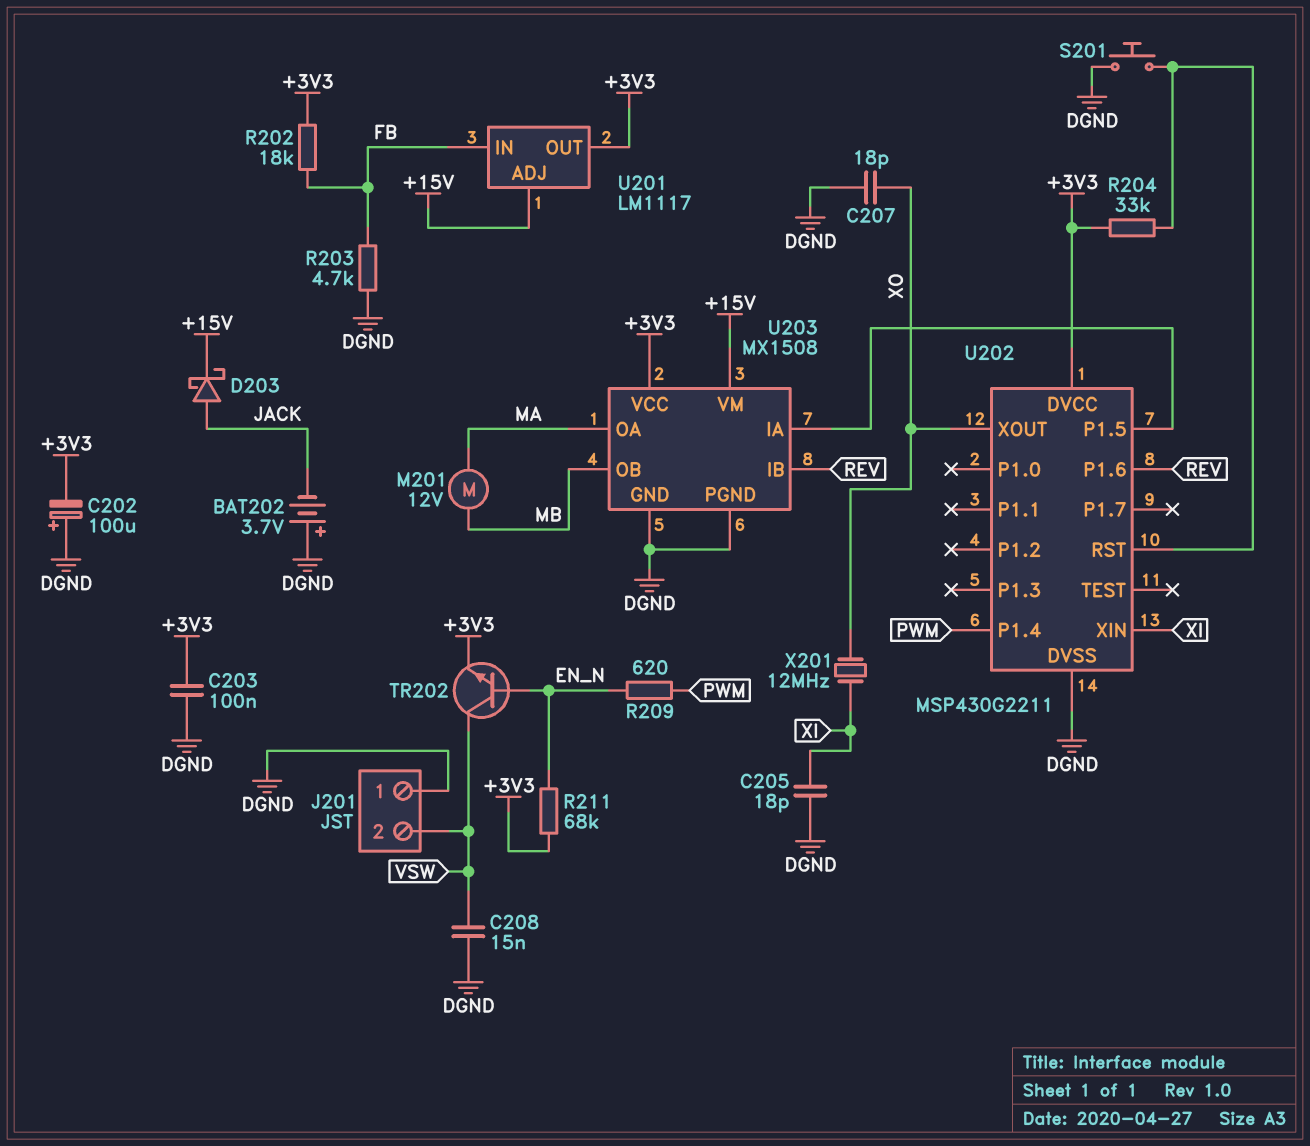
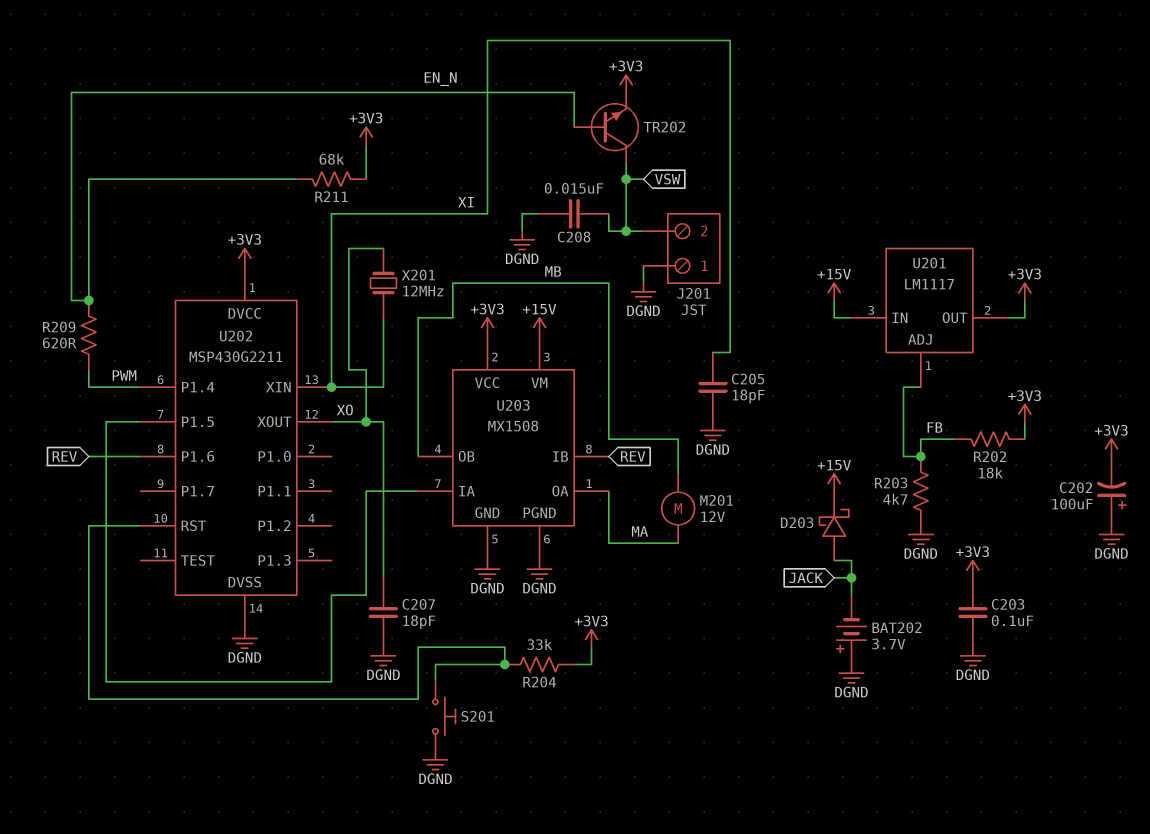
U201 pin ADJ: +15V -> FB
U201 pin IN: FB -> +15V

